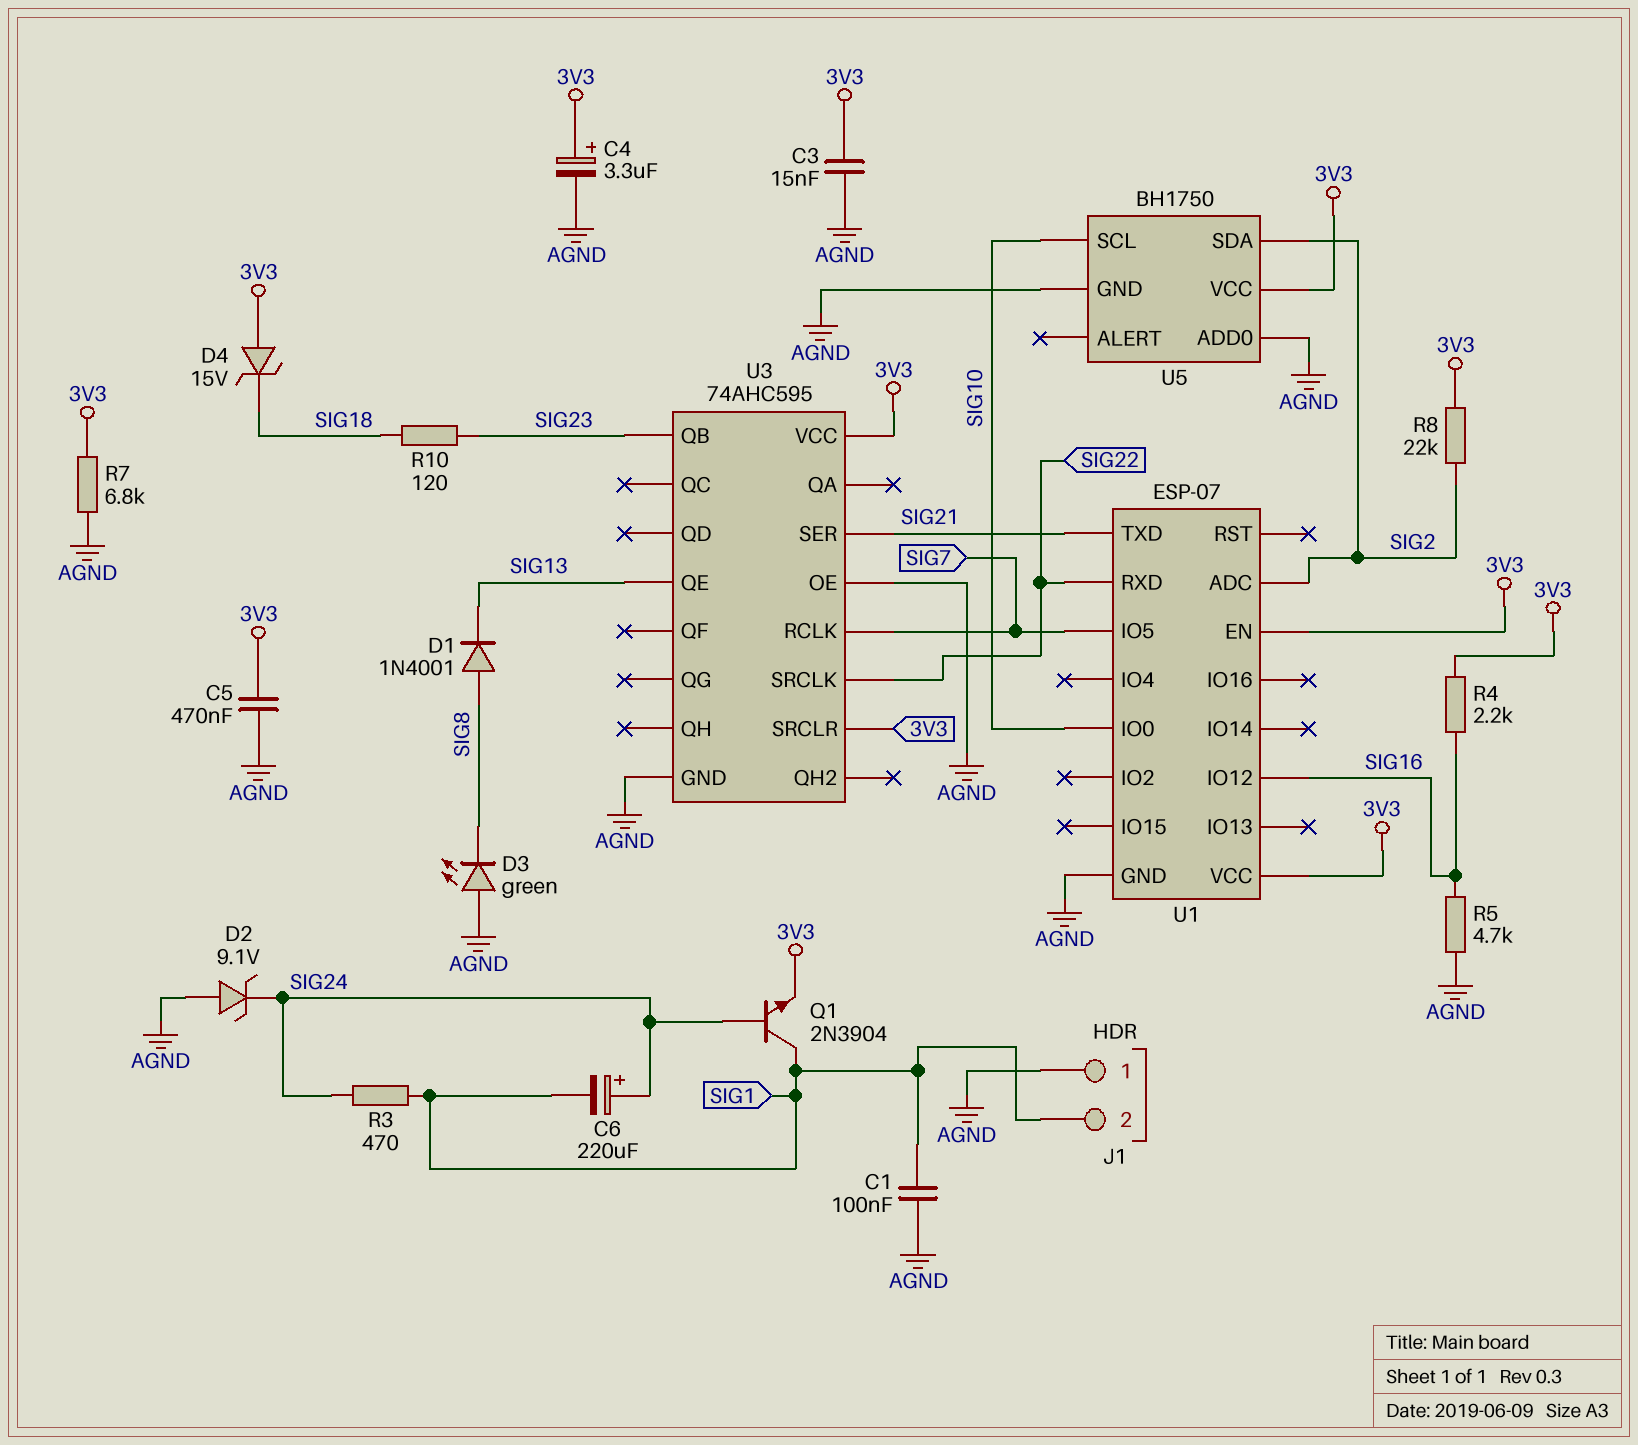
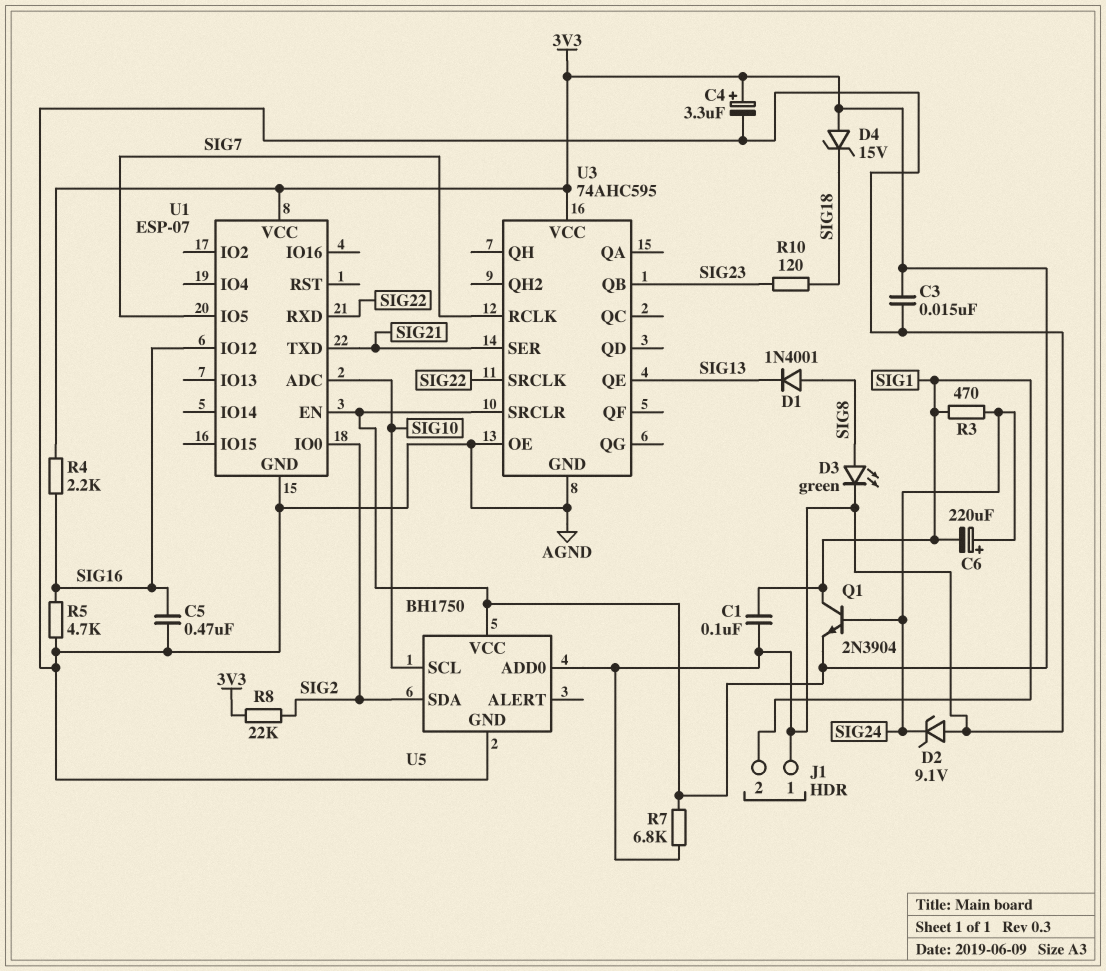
C5: 470nF (3V3, AGND) -> 470nF (AGND, SIG16)
D3: LED green (A AGND, K SIG8) -> LED green (A SIG8, K AGND)
U1 pin ADC: SIG2 -> SIG10
U1 pin IO0: SIG10 -> SIG2

